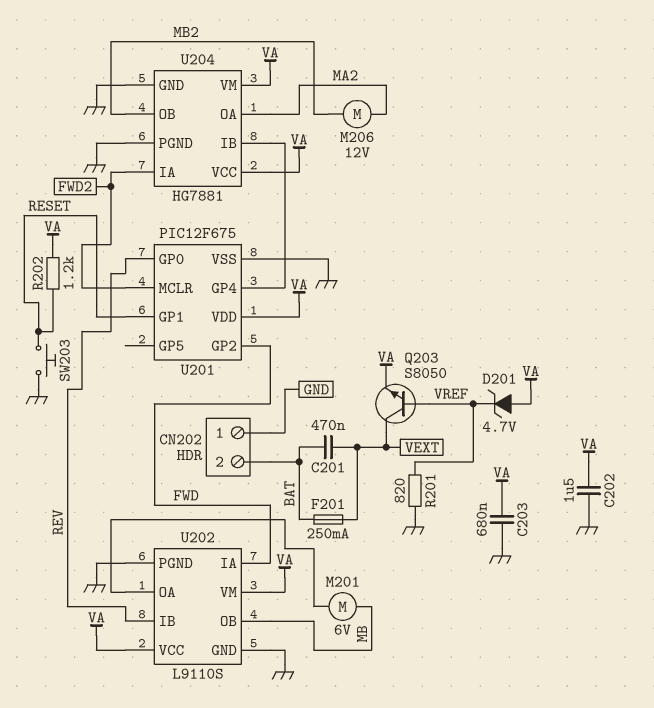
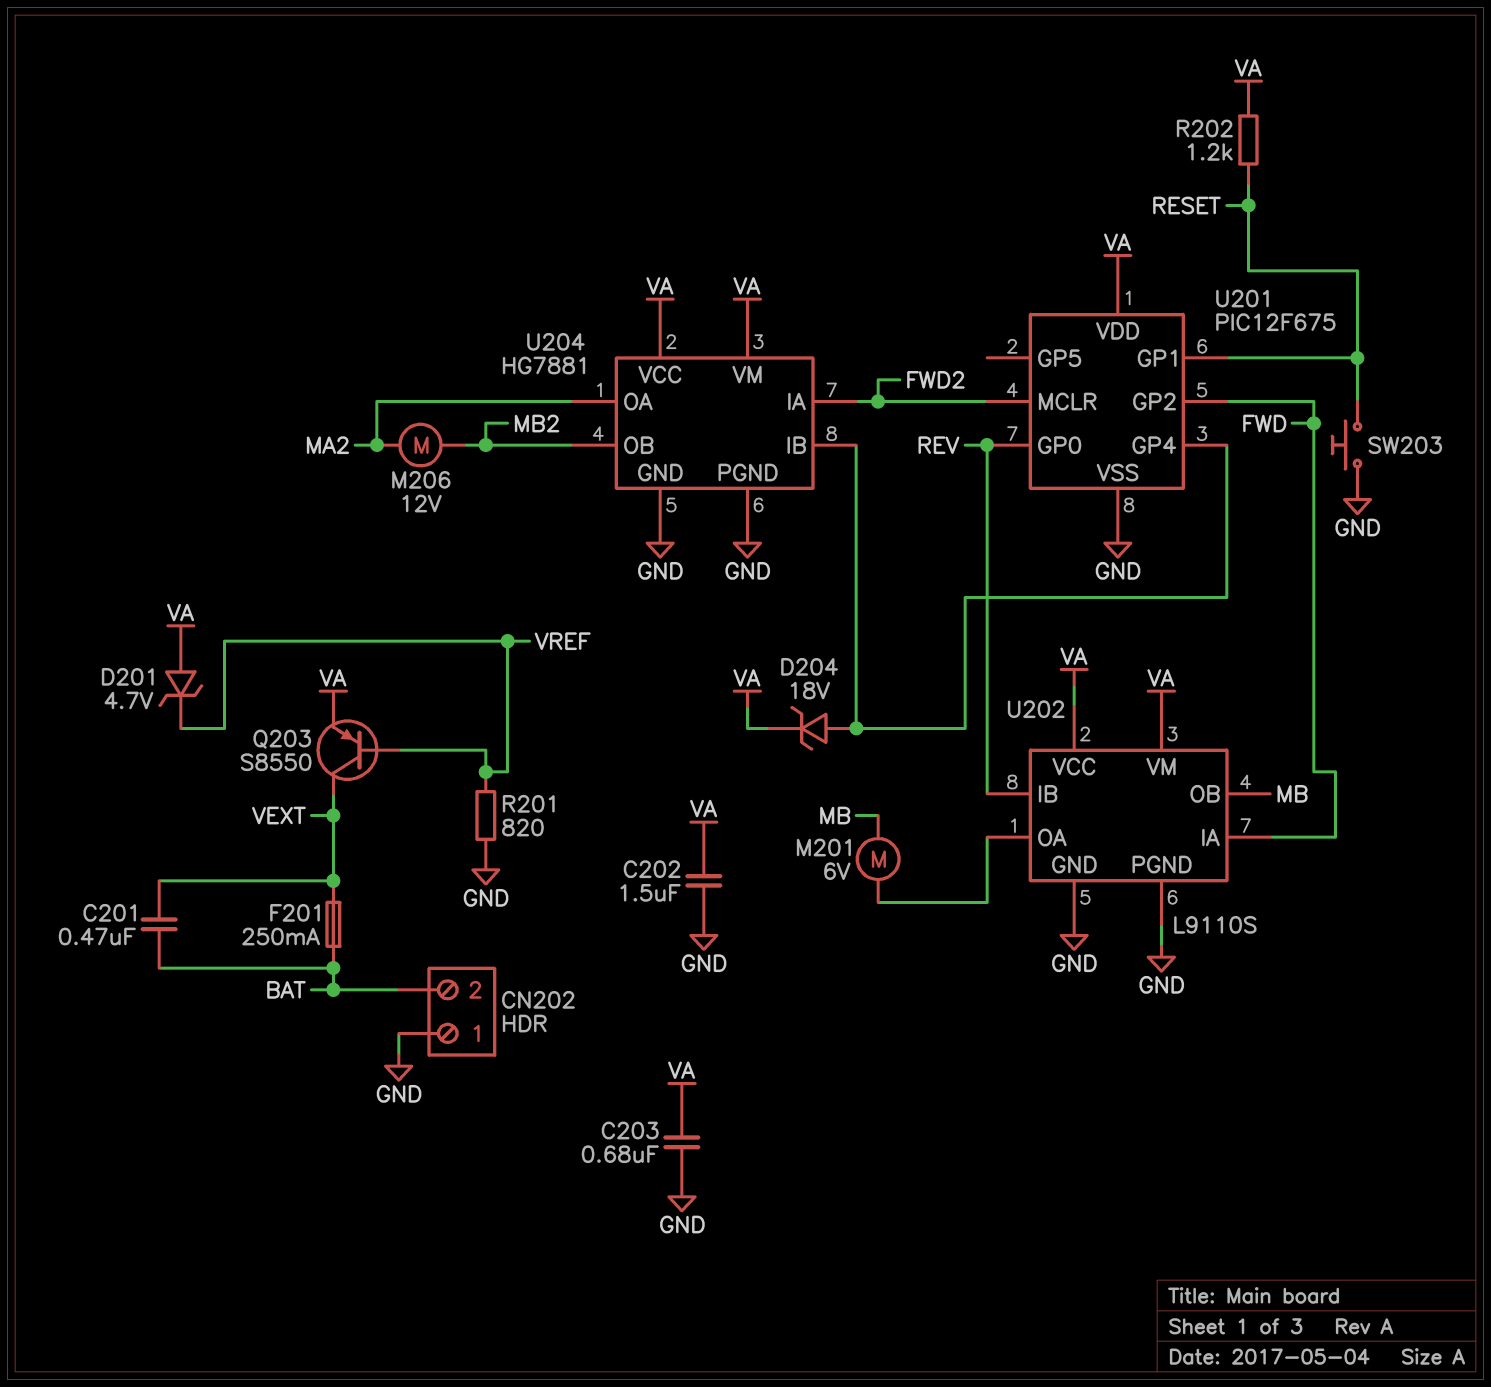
D204: none -> zener 18V (A U201/GP4, K VA)
Q203: NPN S8050 (B VREF, C VEXT, E VA) -> PNP S8550 (B VREF, C VEXT, E VA)

